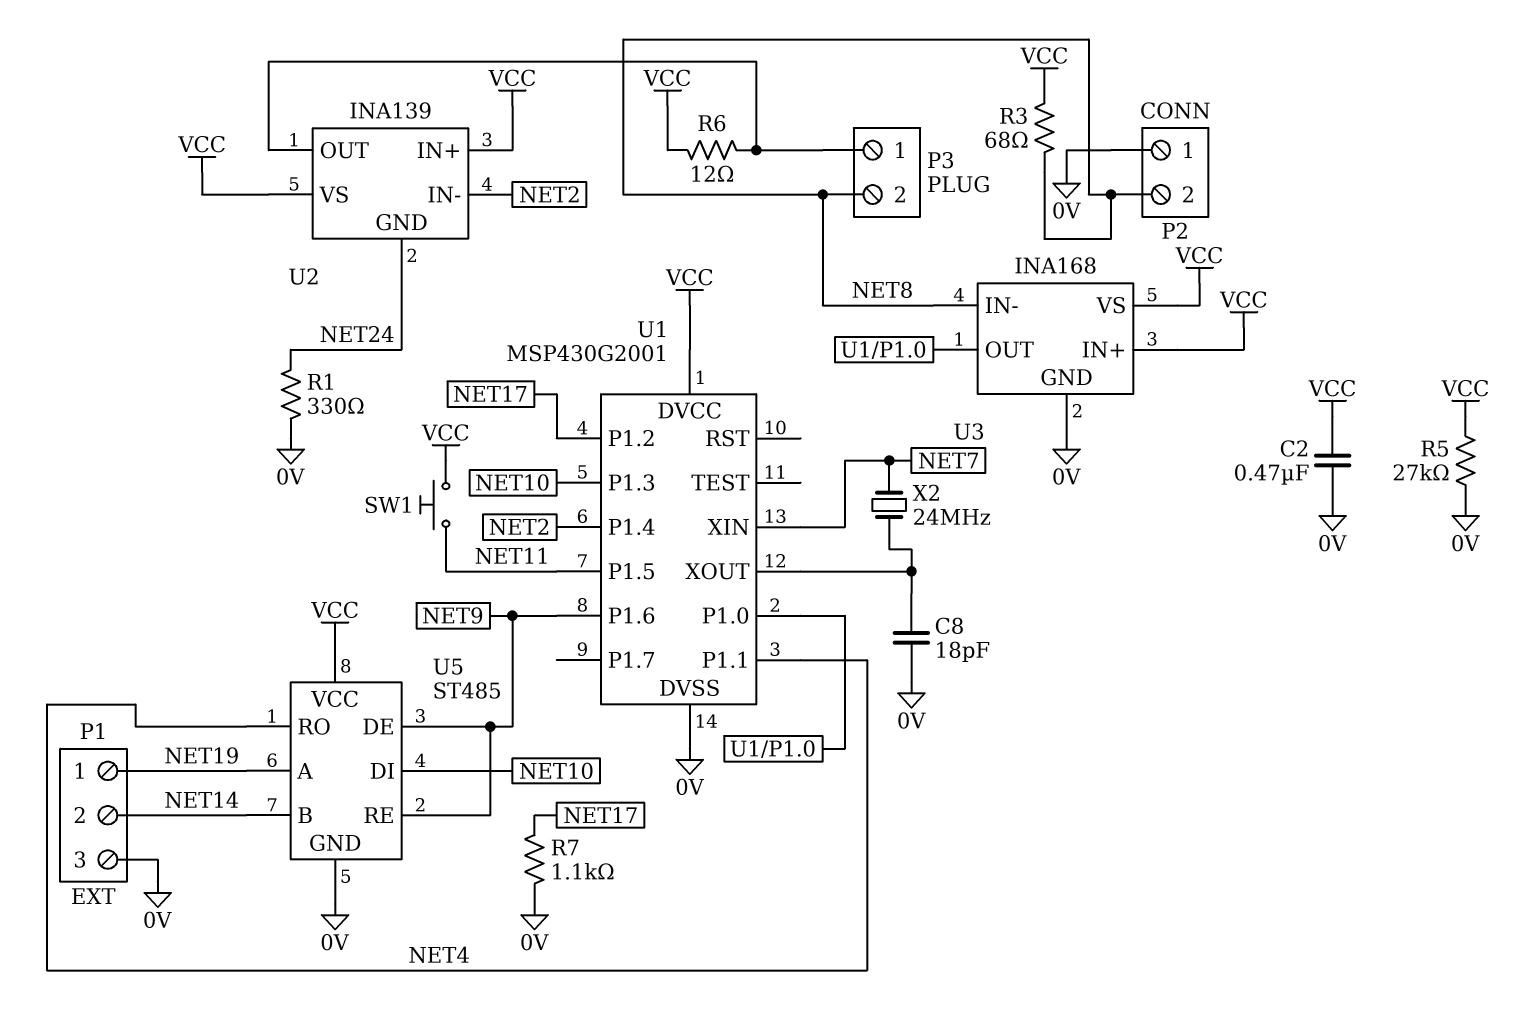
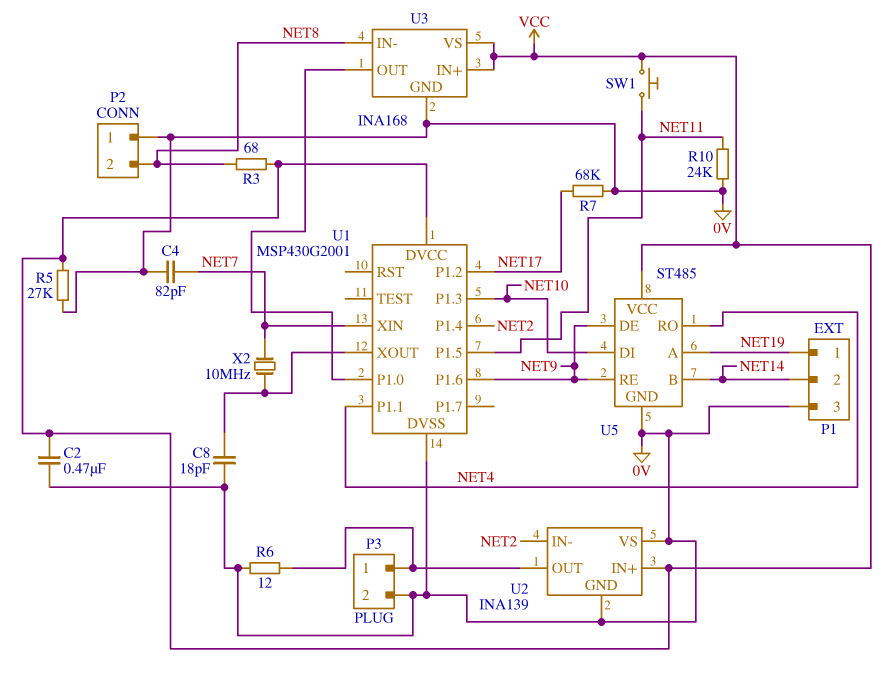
C4: none -> 82pF (0V, NET7)
P3 pin 2: NET8 -> 0V
R1: 330 (0V, NET24) -> none
R6: 12 (P3/1, VCC) -> 12 (0V, P3/1)
R7: 1.1k (0V, NET17) -> 68k (0V, NET17)
R10: none -> 24k (0V, NET11)
U2 pin GND: NET24 -> 0V
U2 pin VS: VCC -> 0V
X2: 24MHz (NET7, U1/XOUT) -> 10MHz (NET7, U1/XOUT)

